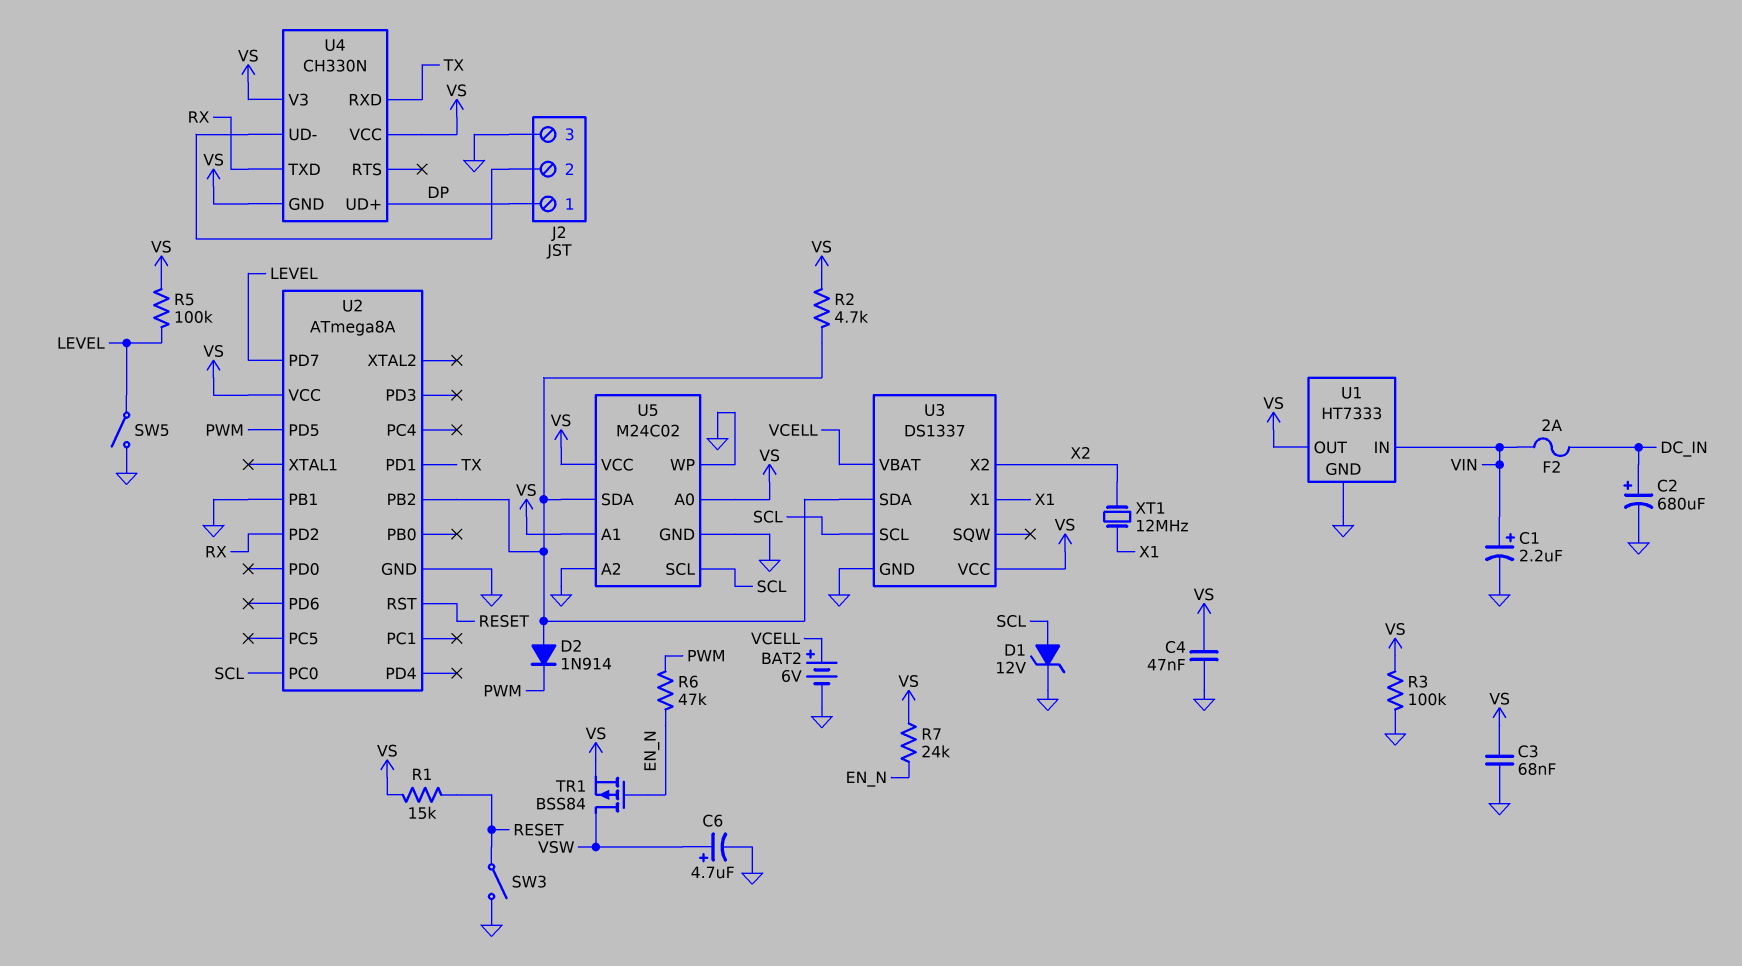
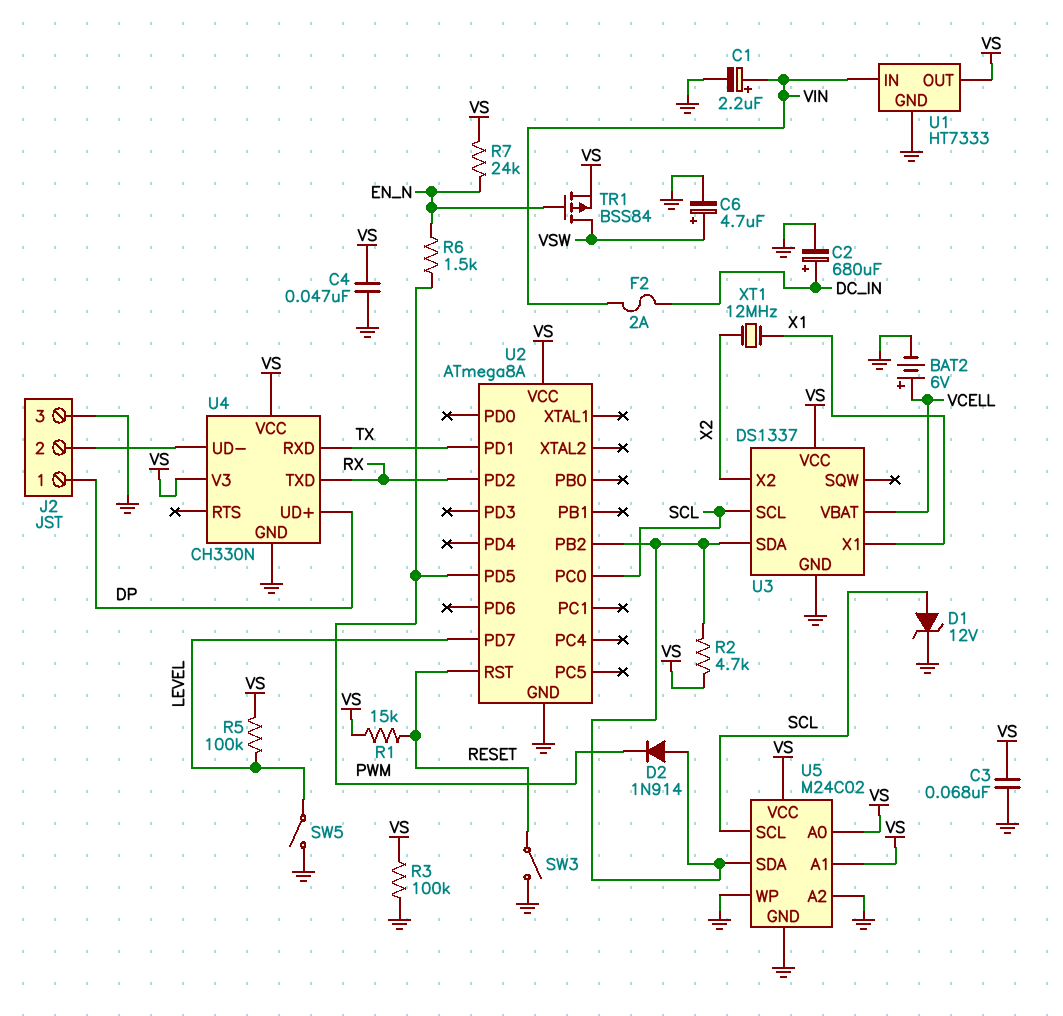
R6: 47k (EN_N, PWM) -> 1.5k (EN_N, PWM)
U2 pin PB1: GND -> none
U4 pin GND: VS -> GND

